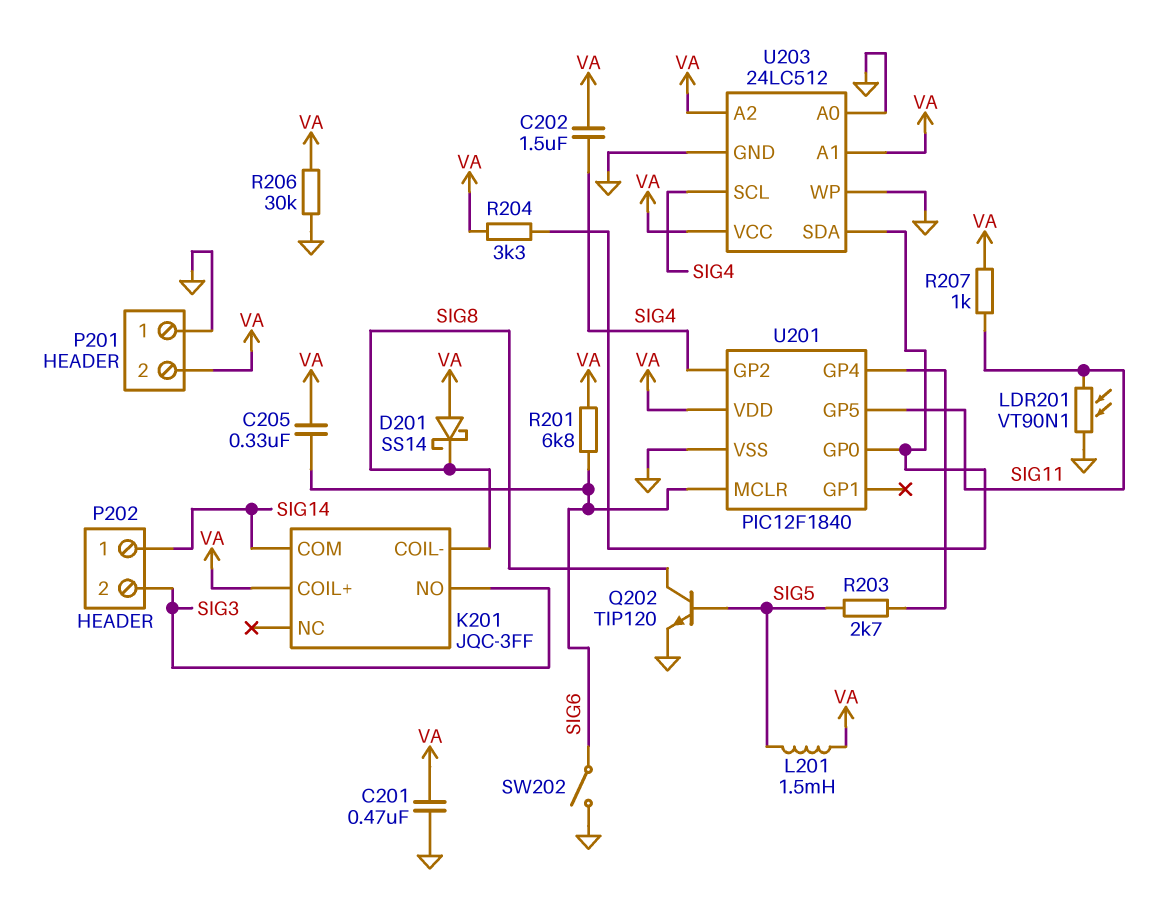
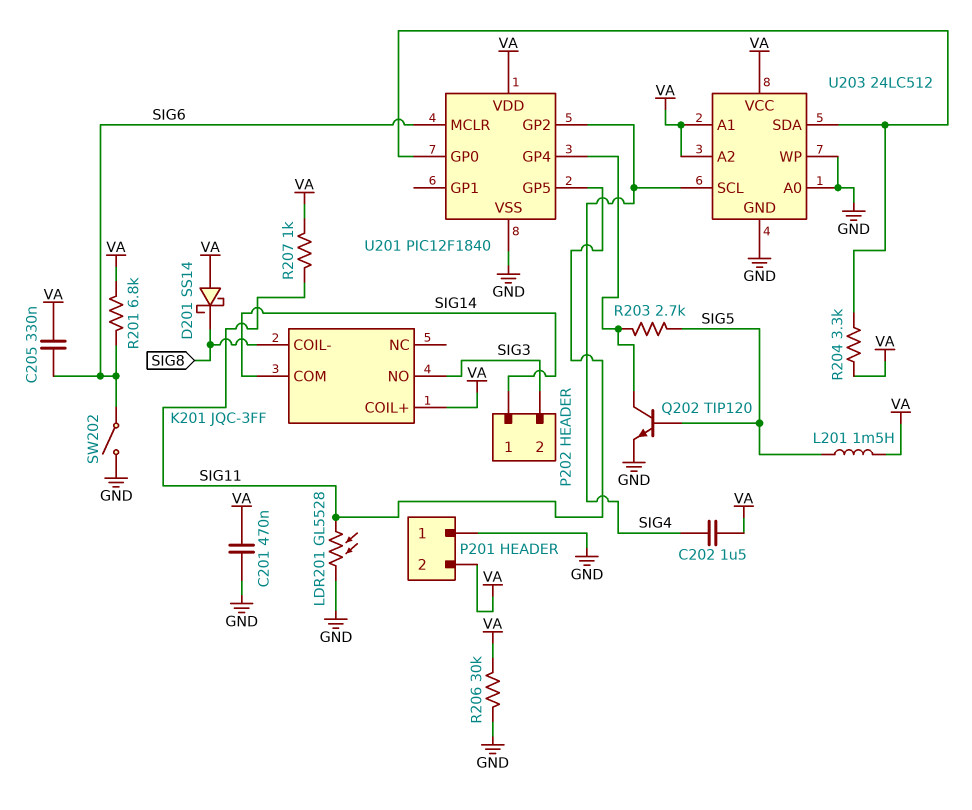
LDR201: VT90N1 (GND, SIG11) -> GL5528 (GND, SIG11)
Q202: NPN TIP120 (B SIG5, C SIG8, E GND) -> NPN TIP120 (B SIG5, C U201/GP4, E GND)

